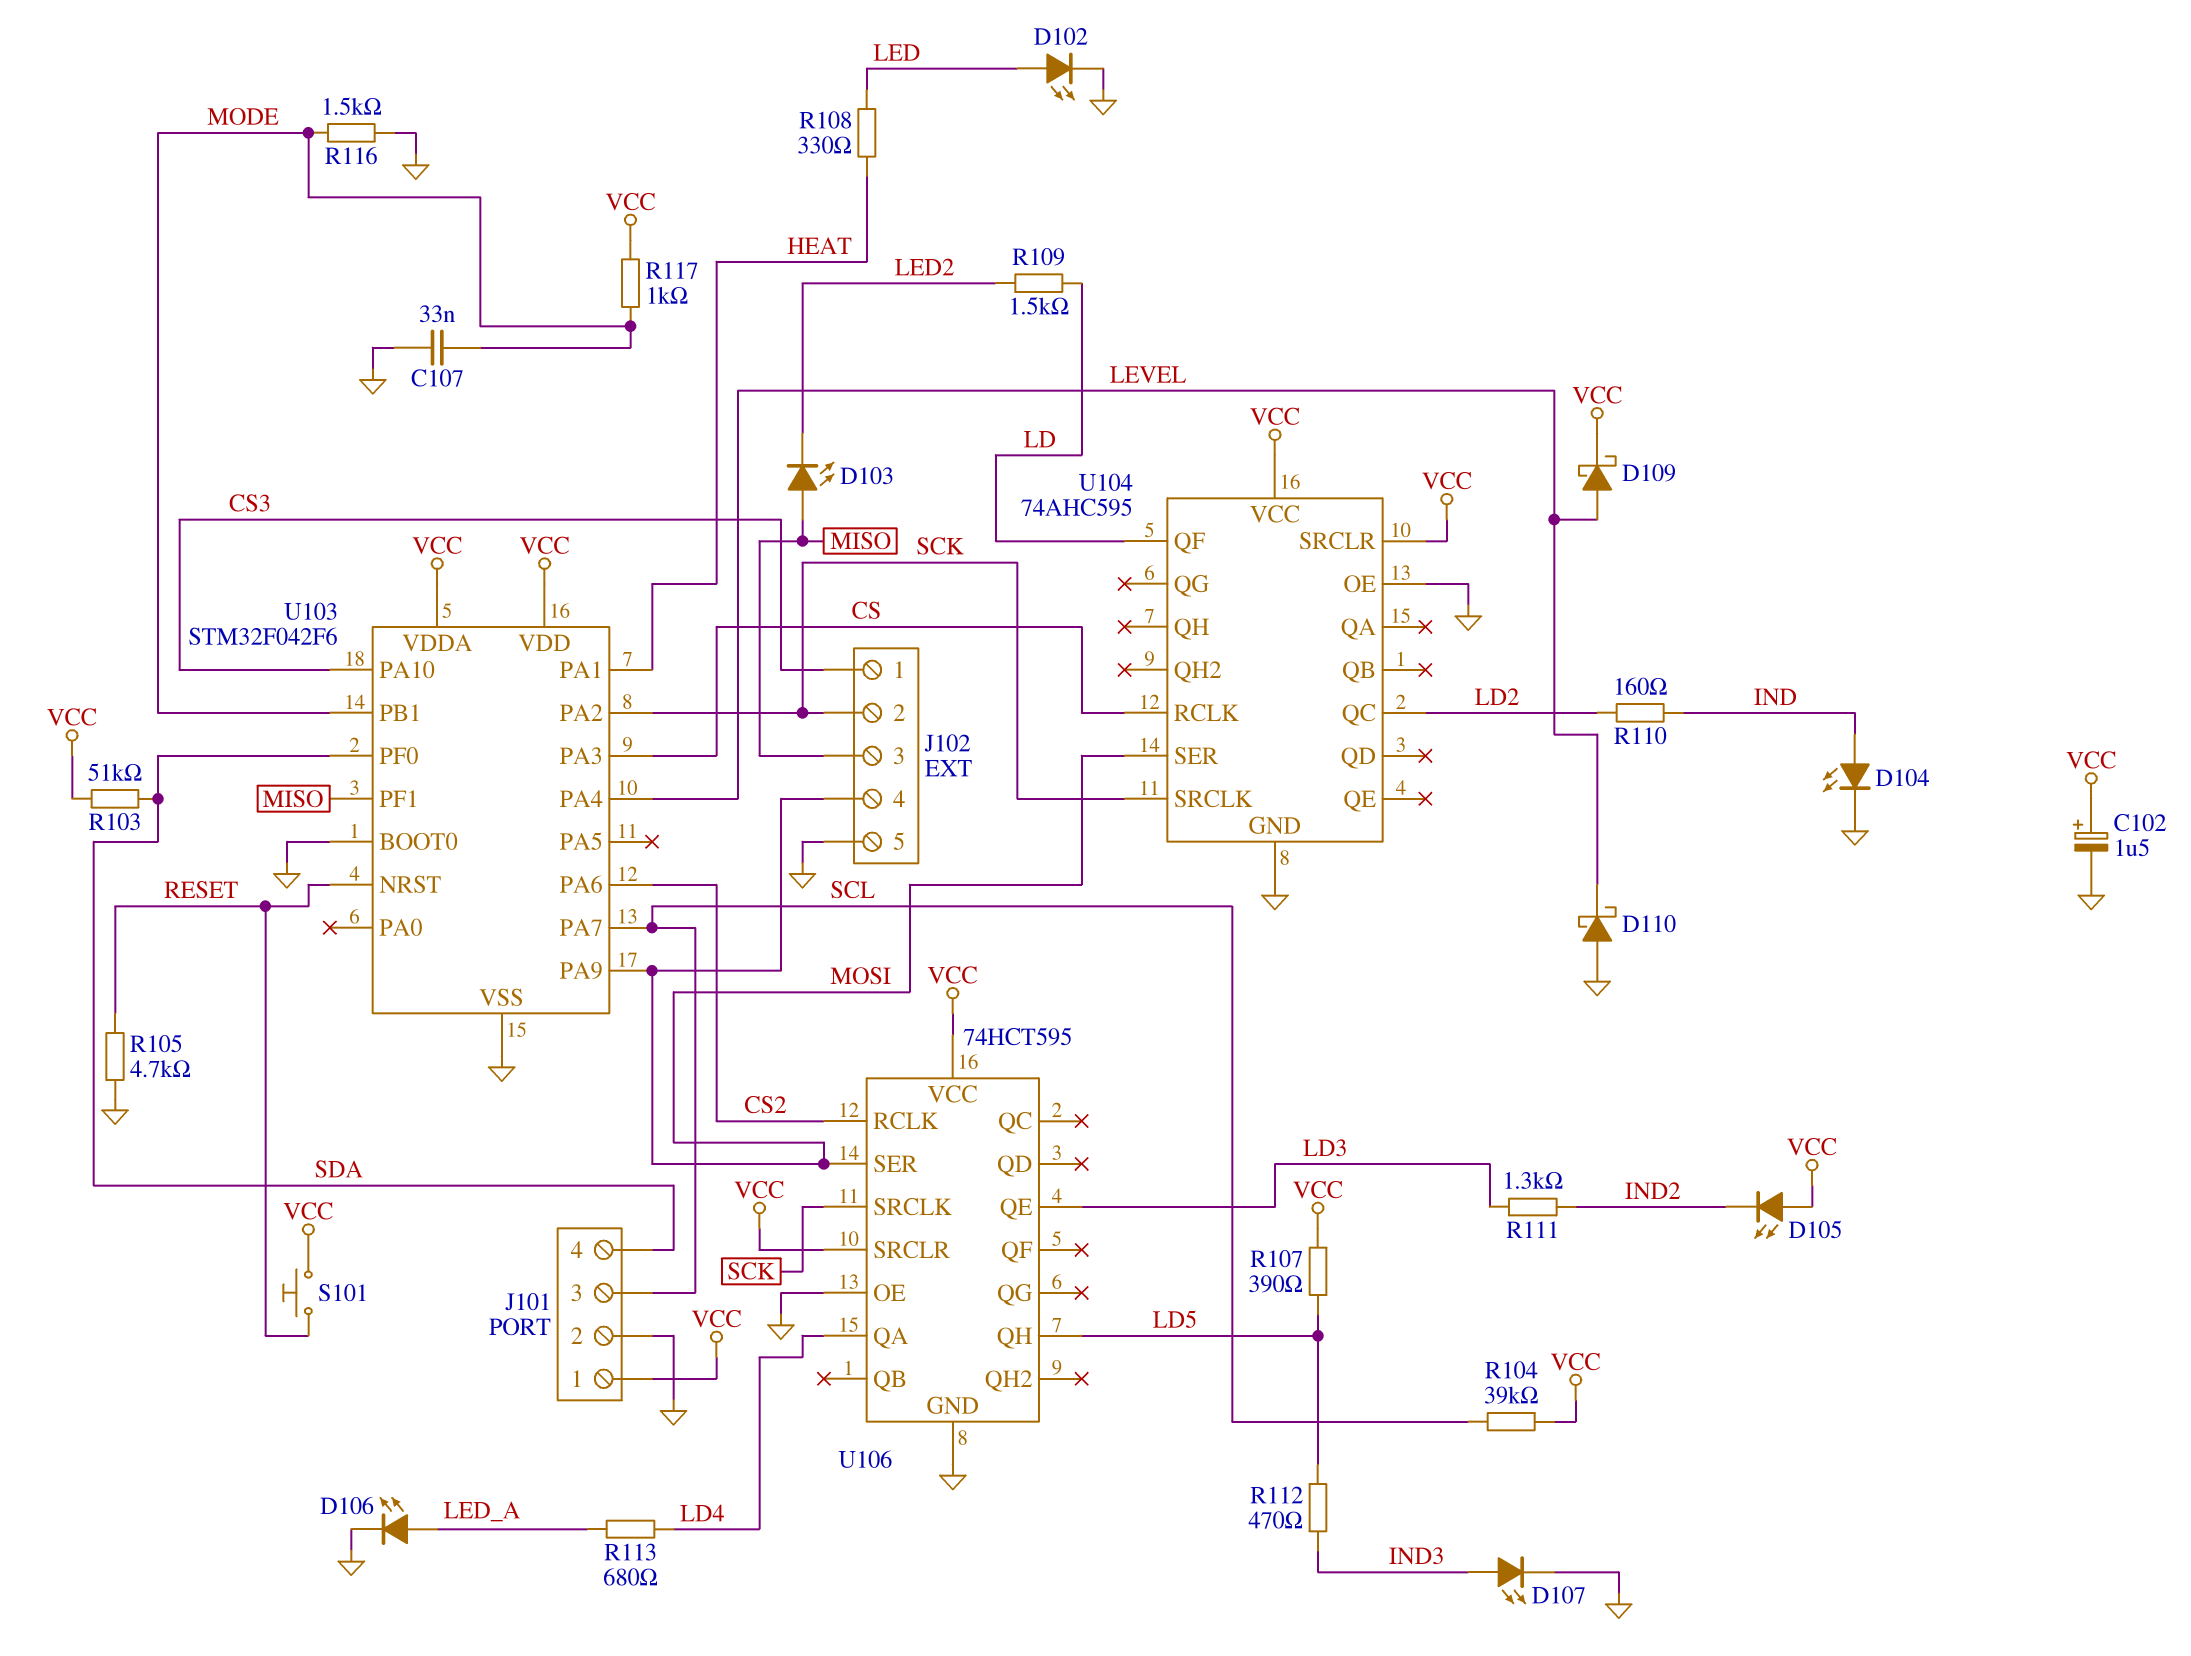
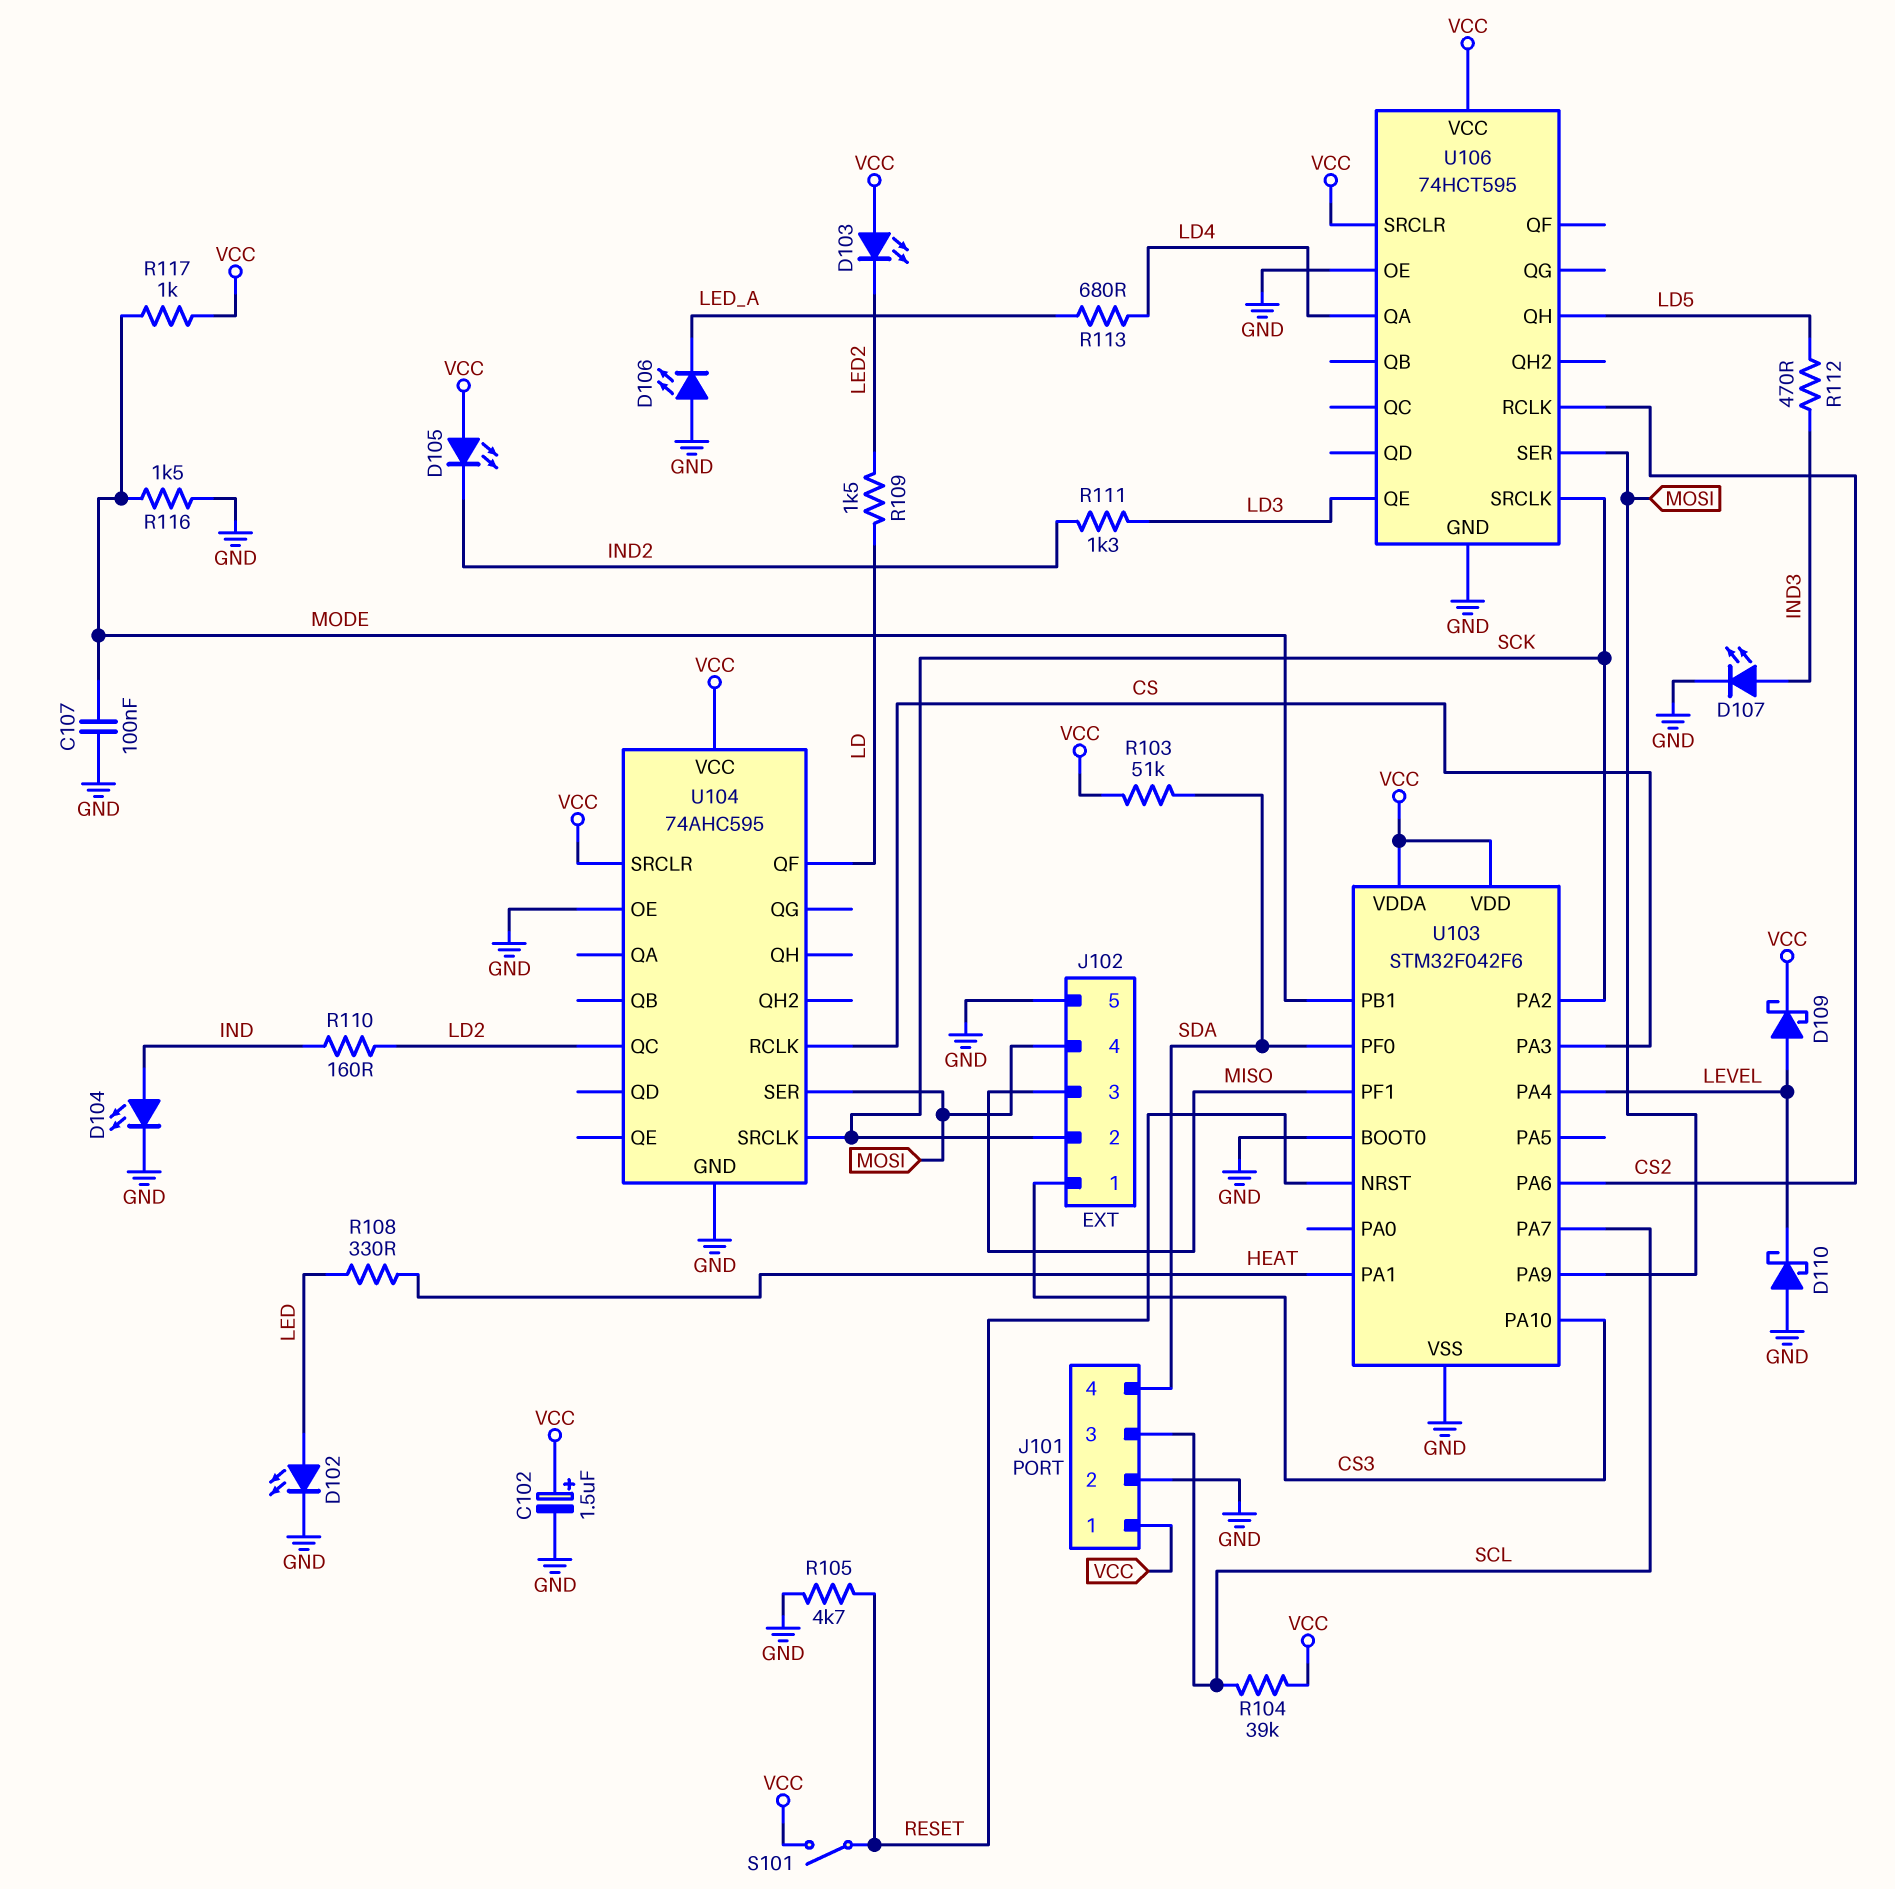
C107: 33nF (GND, MODE) -> 100nF (GND, MODE)
D103: LED (A MISO, K LED2) -> LED (A VCC, K LED2)
D106: LED (A LED_A, K GND) -> LED (A GND, K LED_A)
R107: 390 (LD5, VCC) -> none
S101: button (RESET, VCC) -> switch (RESET, VCC)

